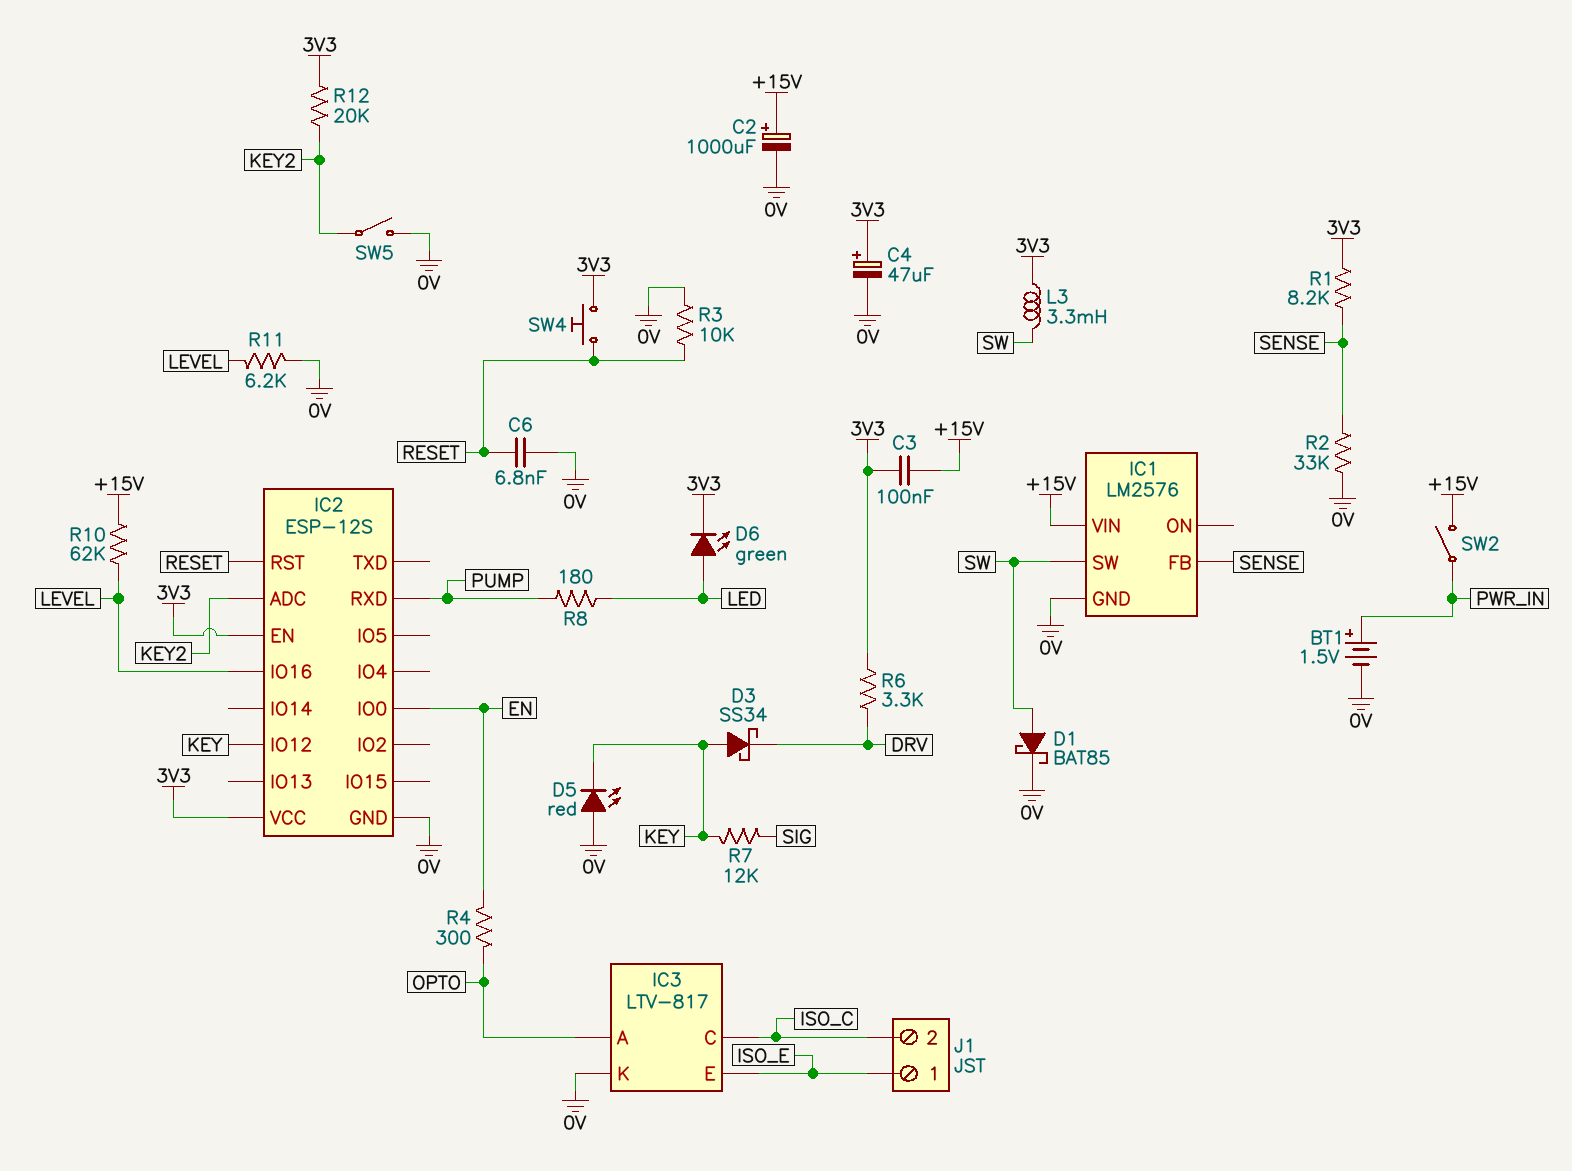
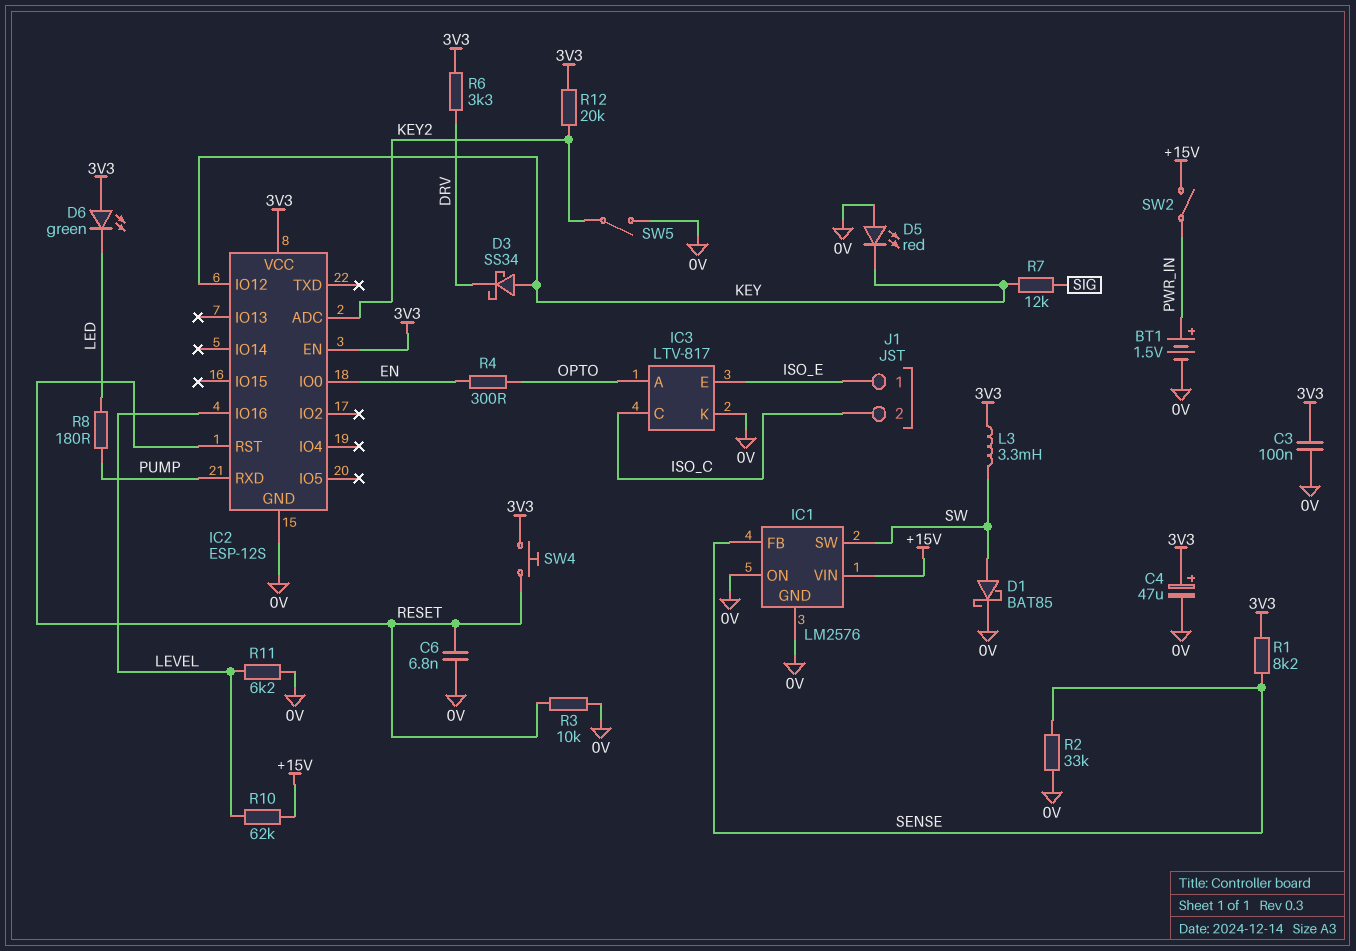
C2: 1000uF (plus +15V, minus 0V) -> none
C3: 100nF (+15V, 3V3) -> 100nF (0V, 3V3)
D6: LED green (A LED, K 3V3) -> LED green (A 3V3, K LED)
IC1 pin ON: none -> 0V

